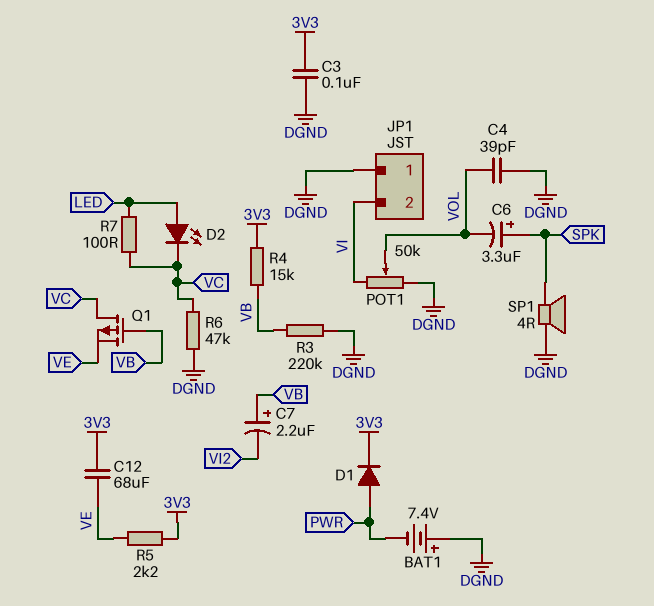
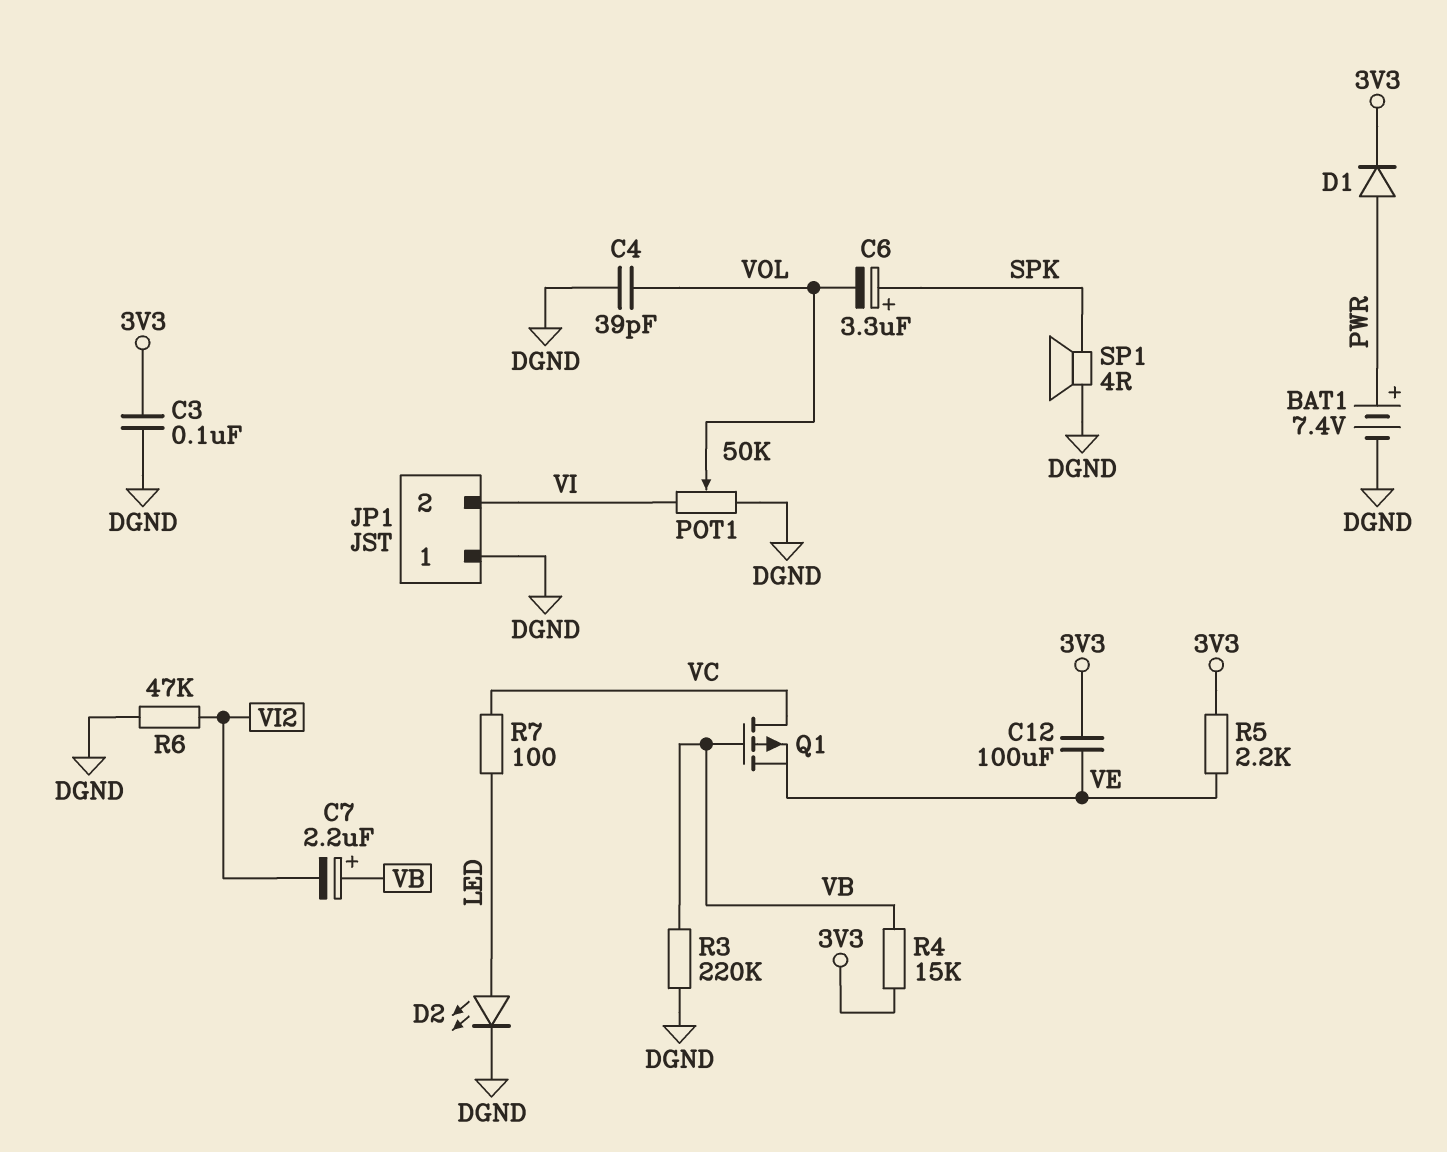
BAT1: 7.4V (plus DGND, minus PWR) -> 7.4V (plus PWR, minus DGND)
C12: 68uF (3V3, VE) -> 100uF (3V3, VE)
D2: LED (A LED, K VC) -> LED (A LED, K DGND)
R6: 47k (DGND, VC) -> 47k (DGND, VI2)

